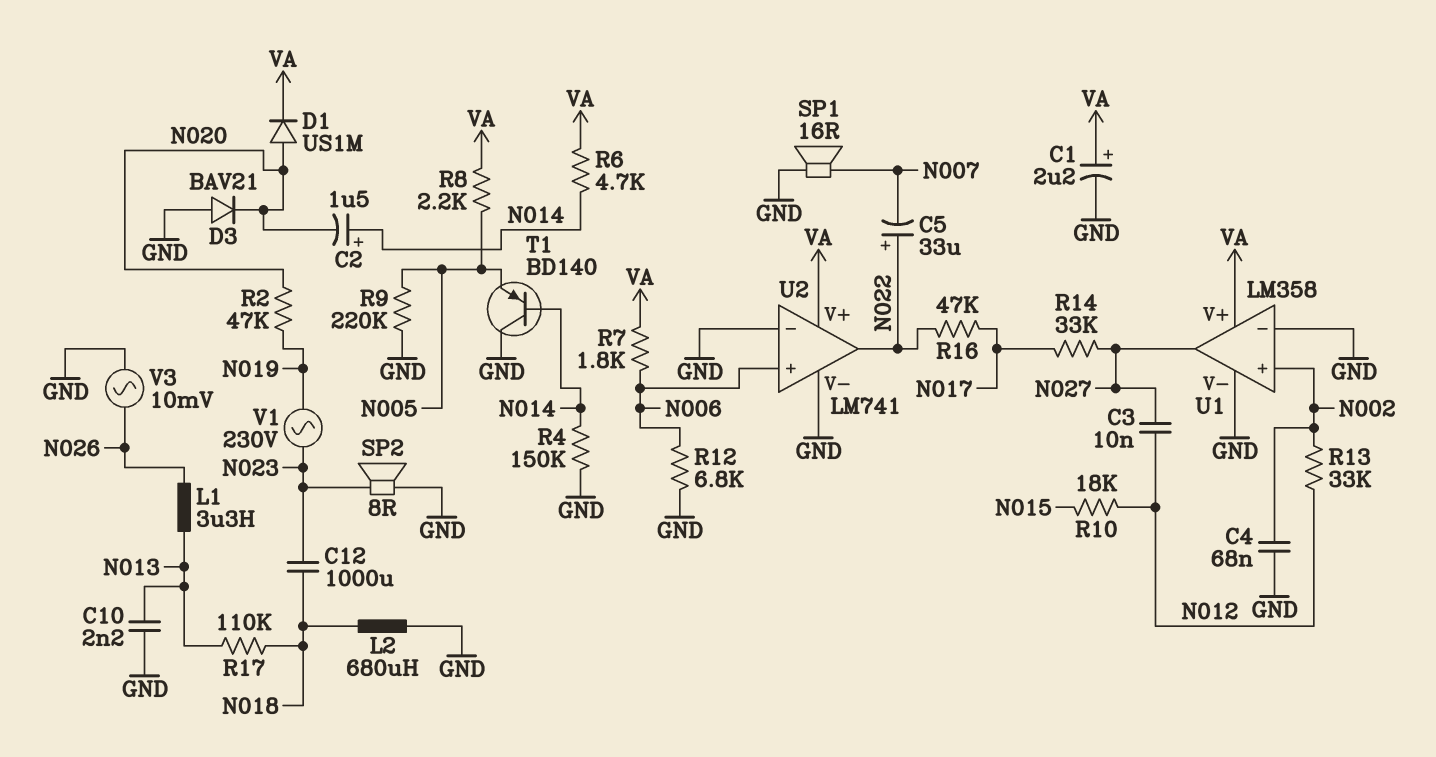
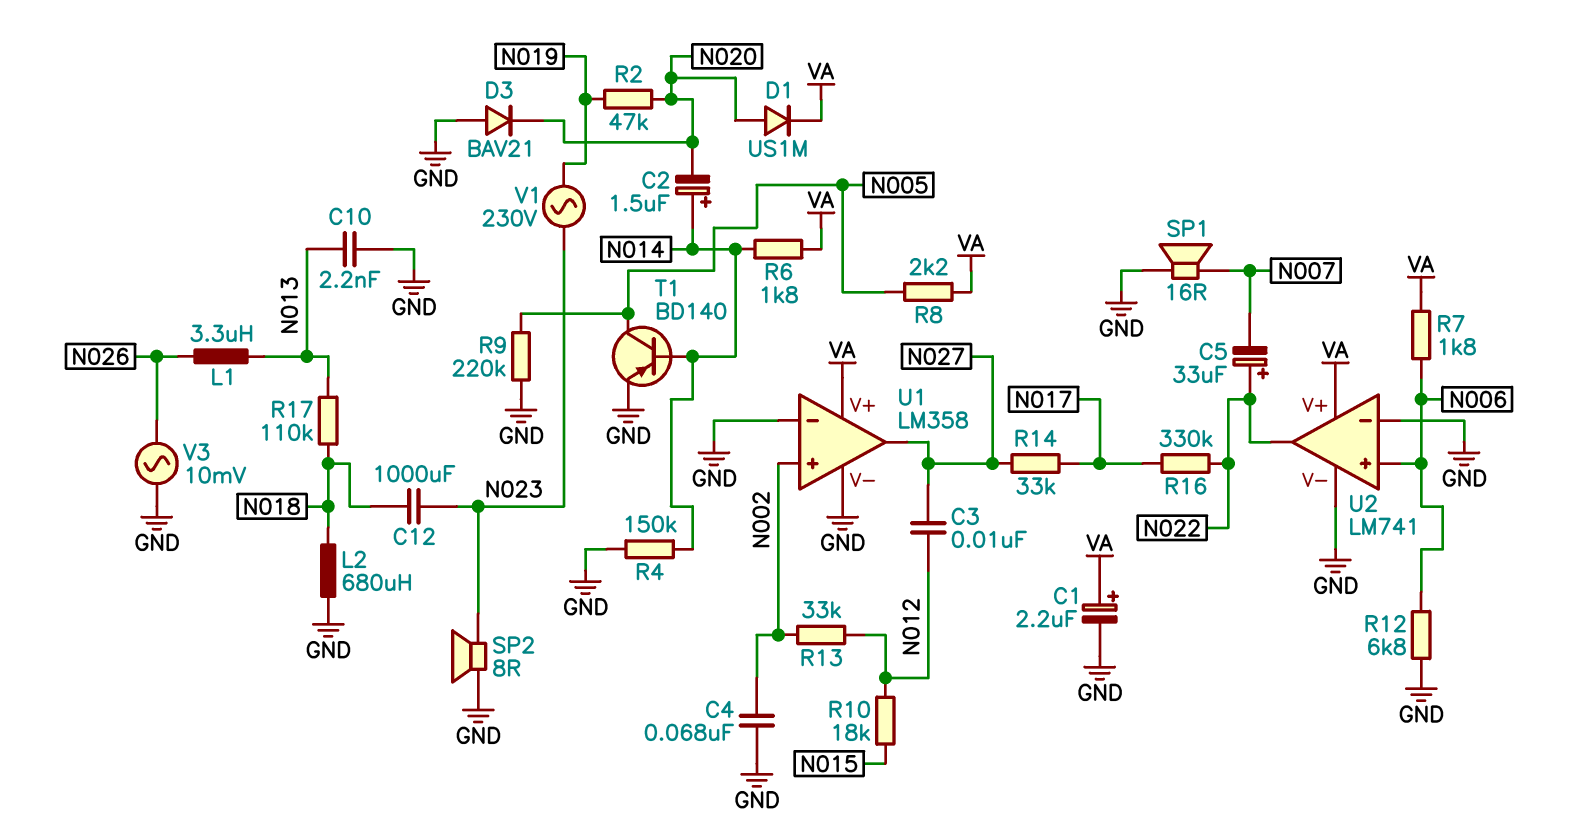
R6: 4.7k (N014, VA) -> 1.8k (N014, VA)
R16: 47k (N017, N022) -> 330k (N017, N022)
T1: PNP BD140 (B N014, C GND, E N005) -> PNP BD140 (B N014, C N005, E GND)

